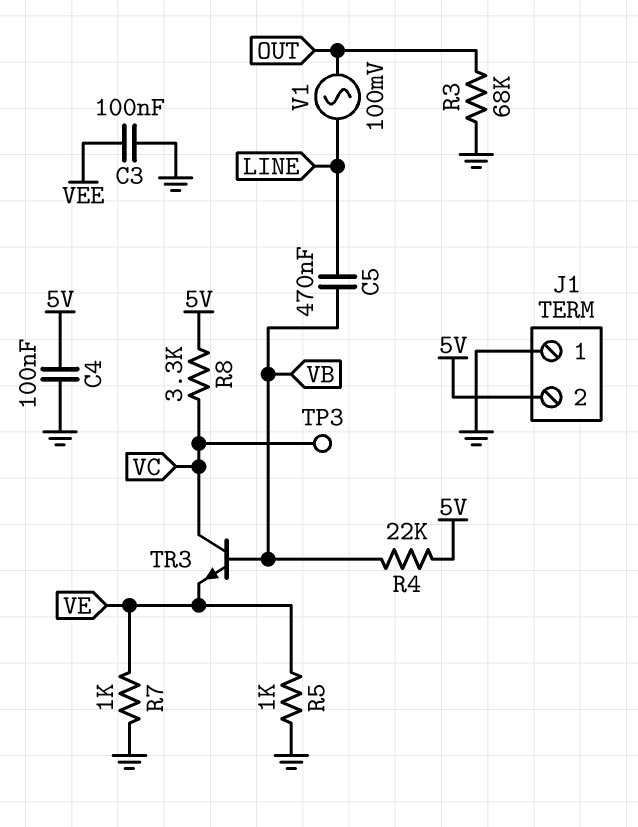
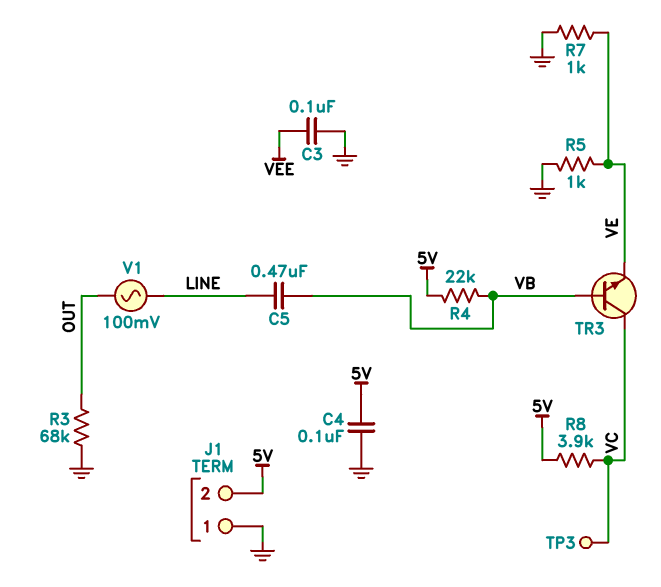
R8: 3.3k (5V, VC) -> 3.9k (5V, VC)

